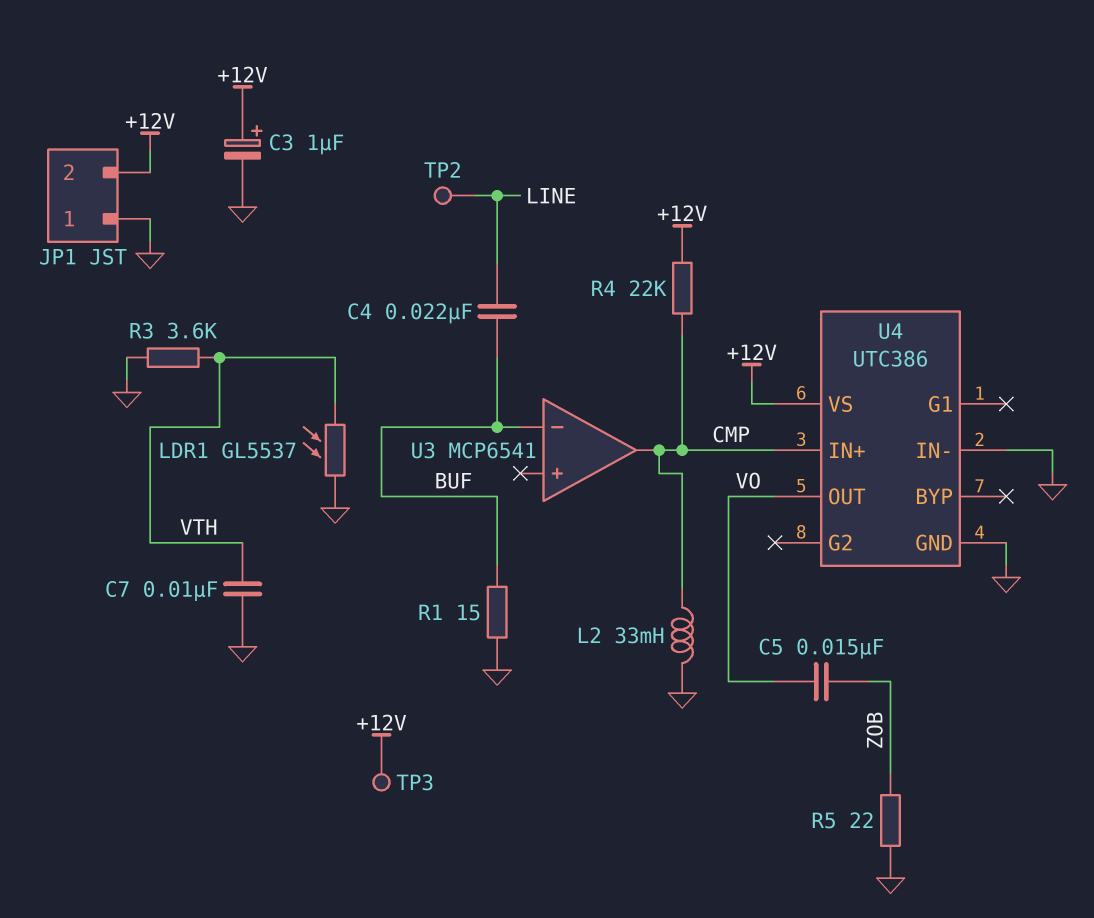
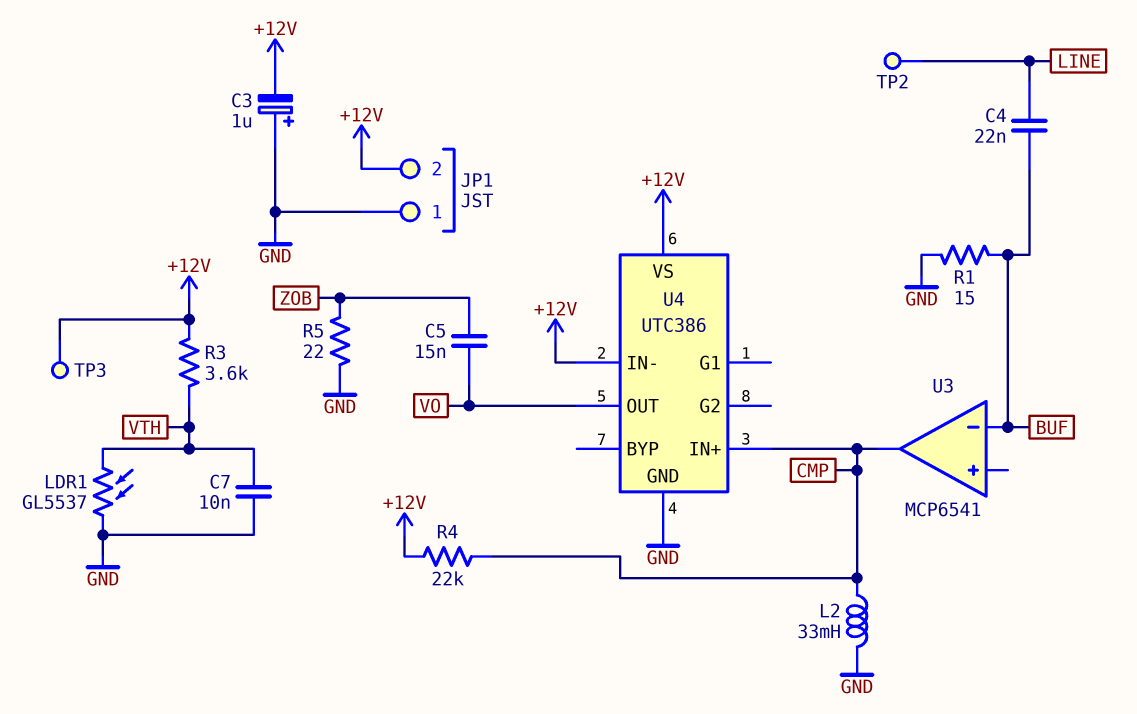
C3: 1uF (plus +12V, minus GND) -> 1uF (plus GND, minus +12V)
R3: 3.6k (GND, VTH) -> 3.6k (+12V, VTH)
U4 pin IN-: GND -> +12V

